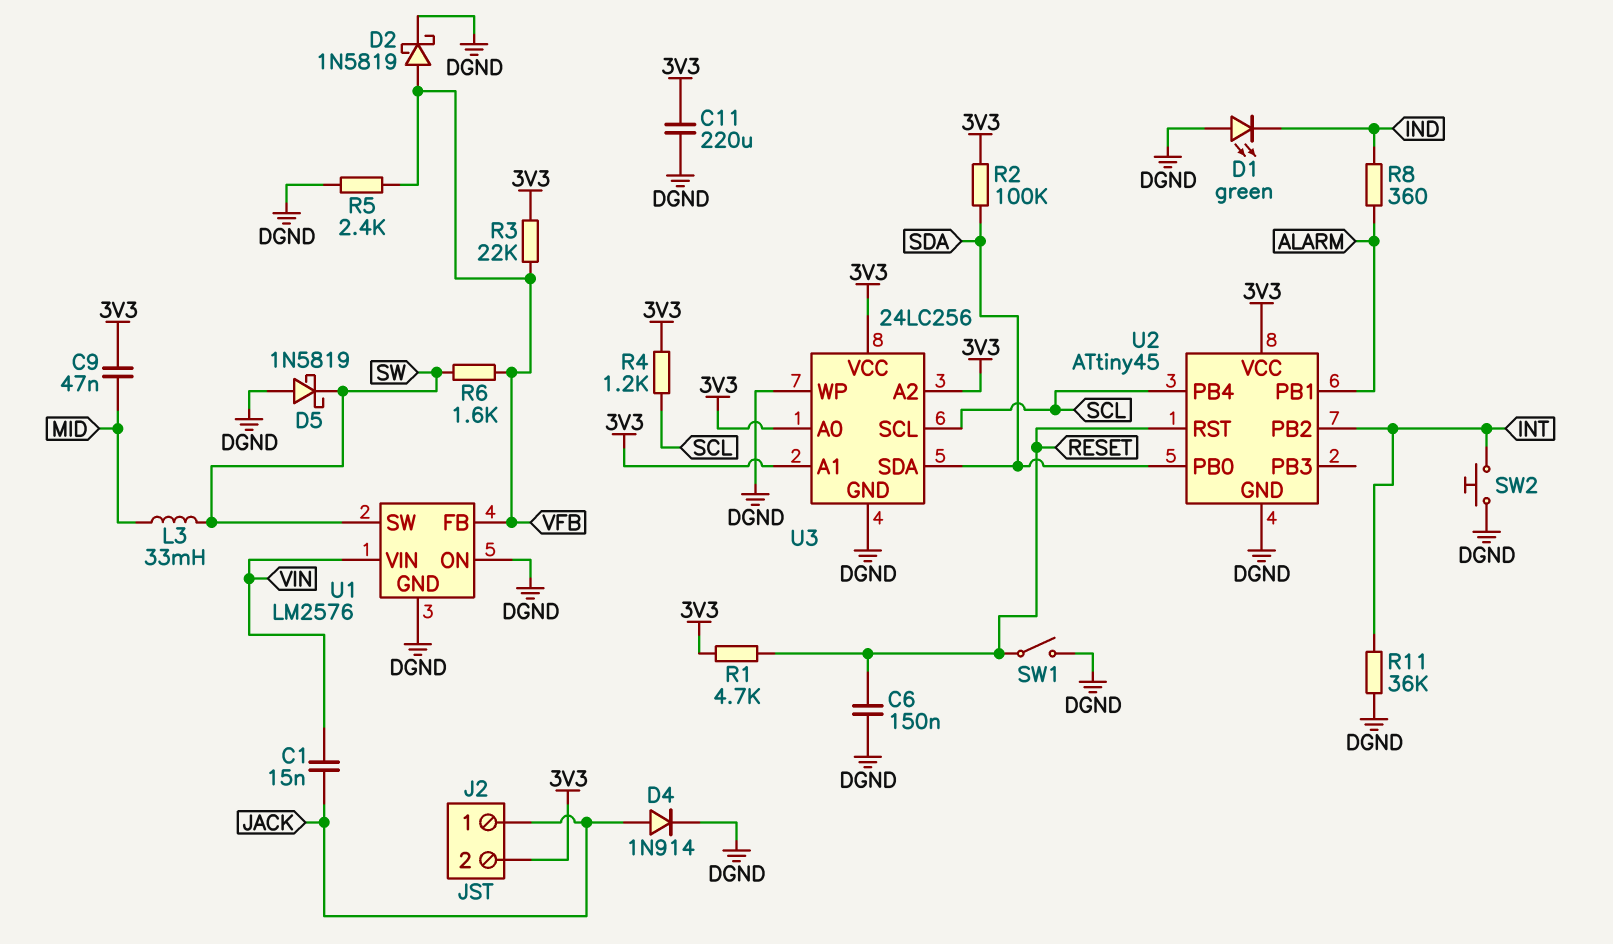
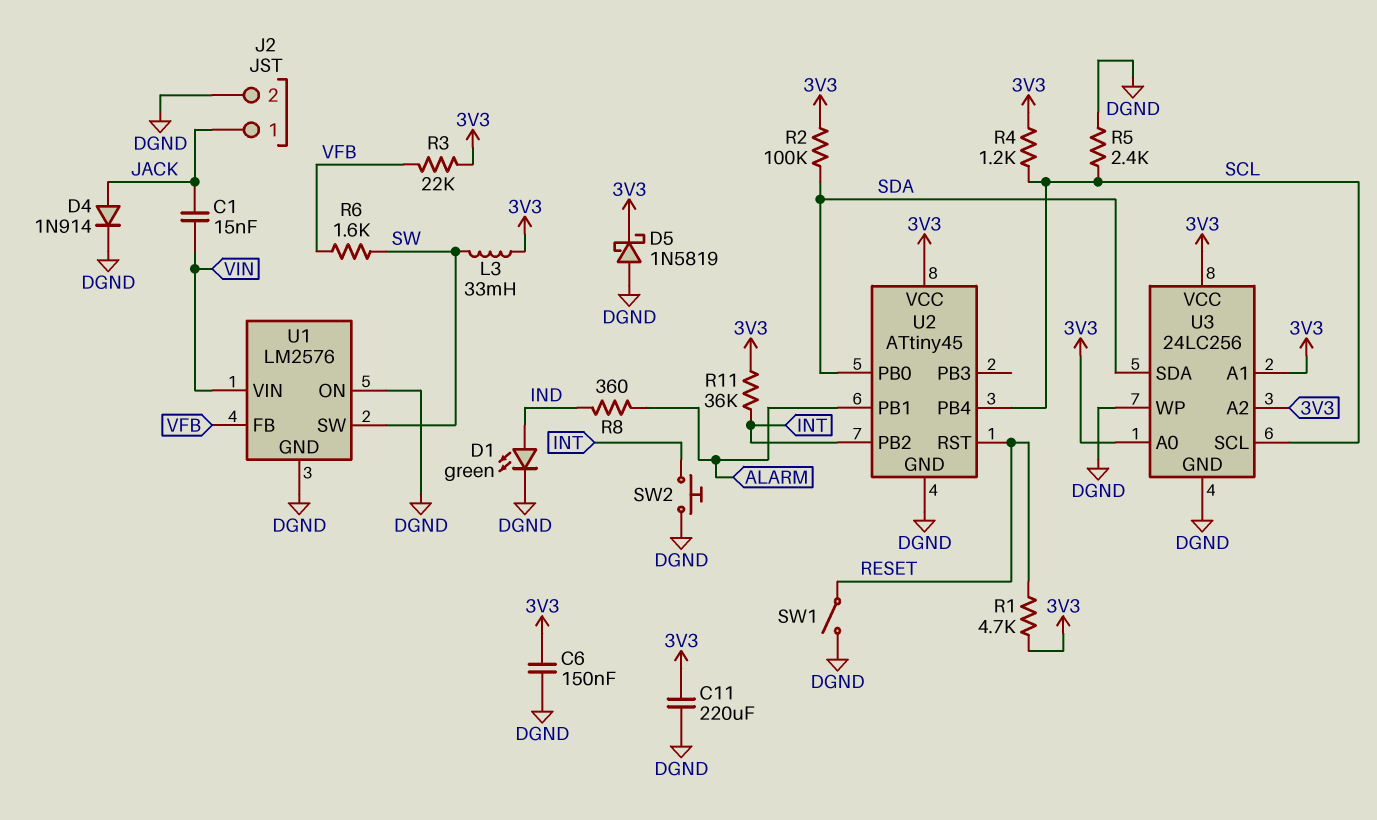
C6: 150nF (DGND, RESET) -> 150nF (3V3, DGND)
C9: 47nF (3V3, MID) -> none
D1: LED green (A DGND, K IND) -> LED green (A IND, K DGND)
D2: schottky 1N5819 (A VFB, K DGND) -> none
D5: schottky 1N5819 (A DGND, K SW) -> schottky 1N5819 (A DGND, K 3V3)
J2 pin 2: 3V3 -> DGND
L3: 33mH (MID, SW) -> 33mH (3V3, SW)
R5: 2.4k (DGND, VFB) -> 2.4k (DGND, SCL)
R11: 36k (DGND, INT) -> 36k (3V3, INT)

